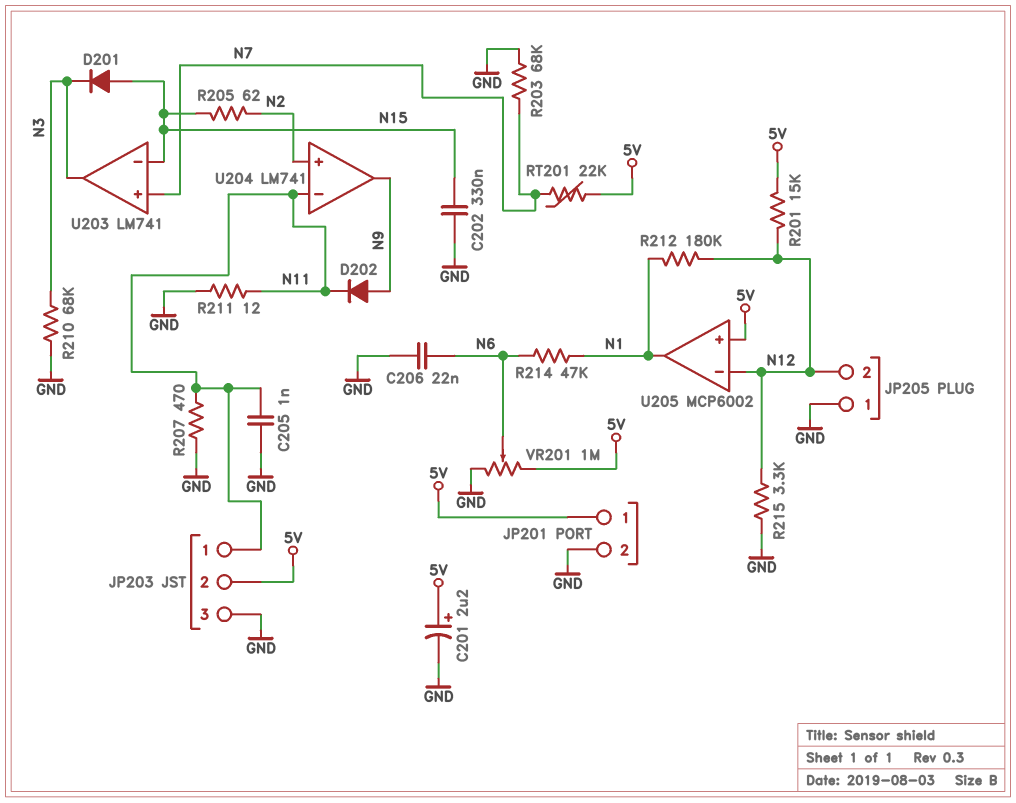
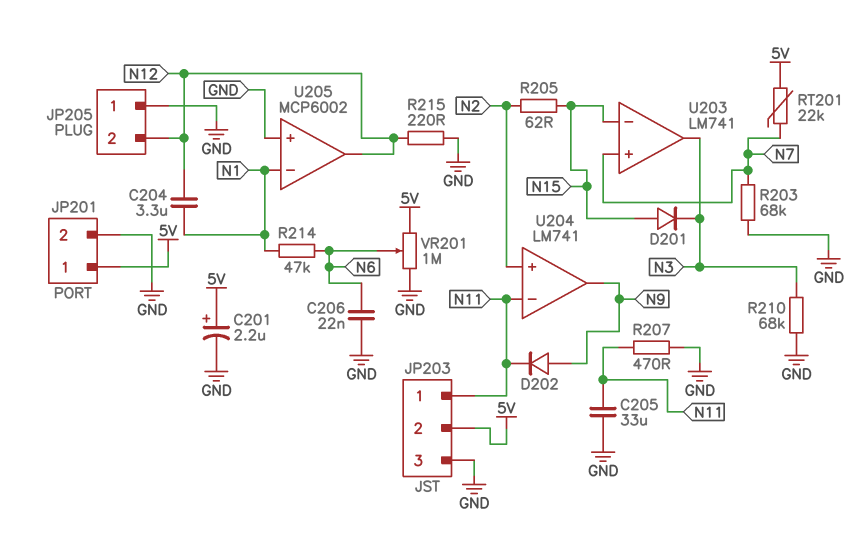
C202: 330nF (GND, N15) -> none
C204: none -> 3.3uF (N1, N12)
C205: 1nF (GND, N11) -> 33uF (GND, N11)
R201: 15k (5V, N12) -> none
R211: 12 (GND, N11) -> none
R212: 180k (N1, N12) -> none
R215: 3.3k (GND, N12) -> 220 (GND, N12)
U205 pin in+: 5V -> GND
U205 pin in-: N12 -> N1
U205 pin out: N1 -> N12

